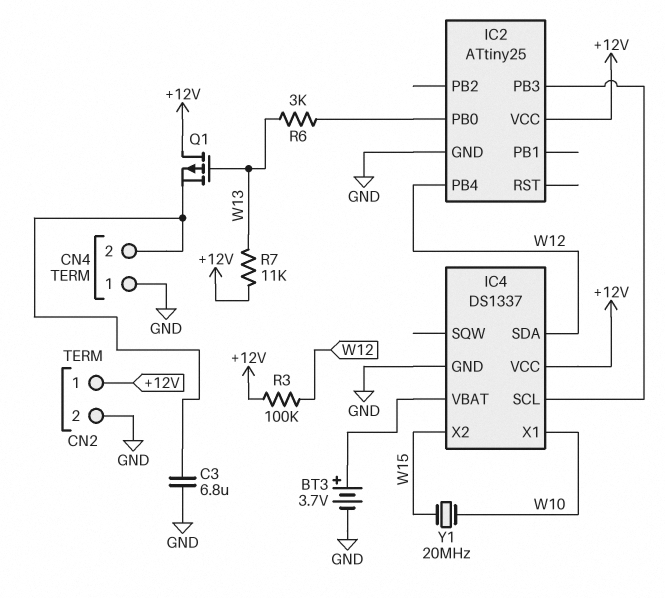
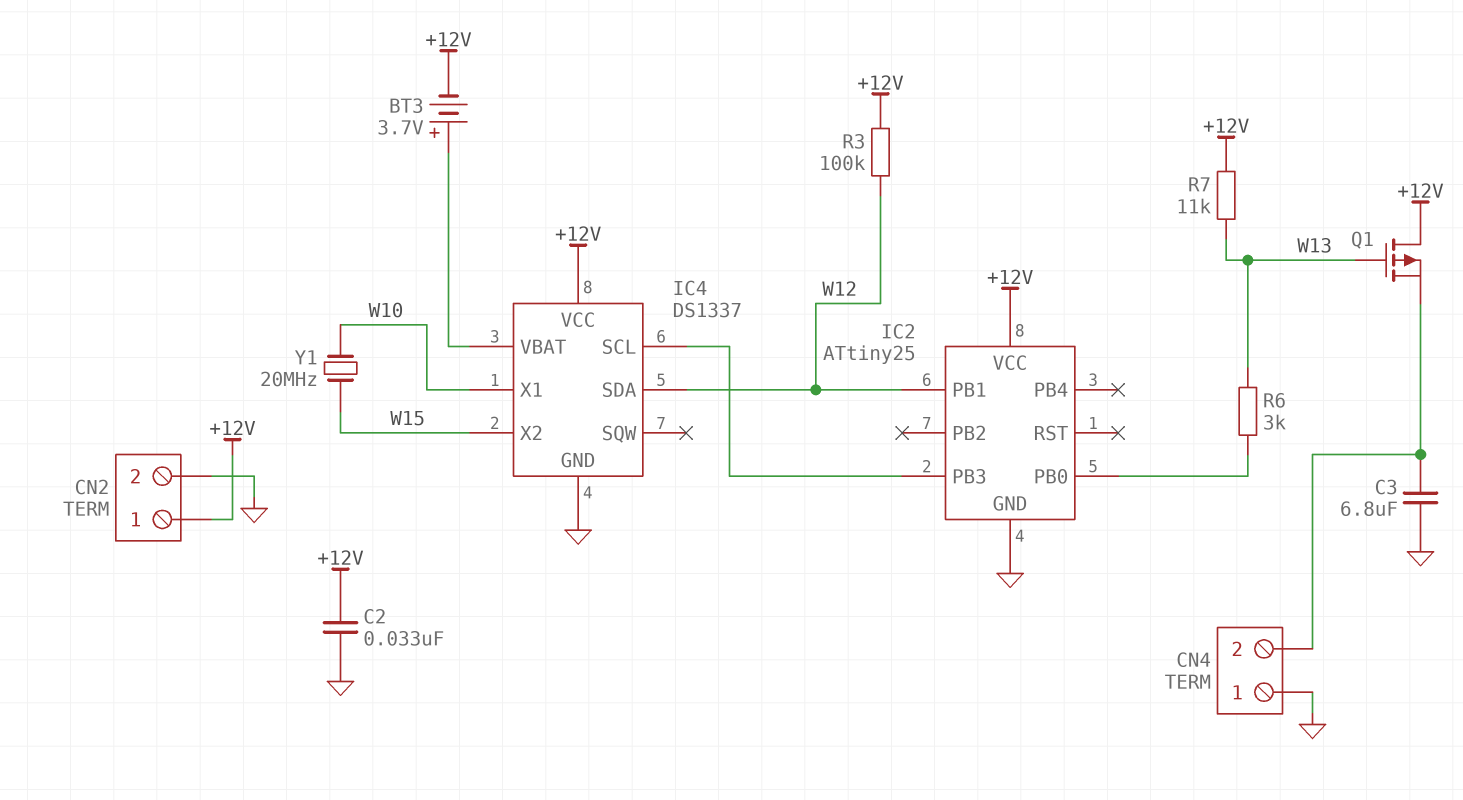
BT3: 3.7V (plus IC4/VBAT, minus GND) -> 3.7V (plus IC4/VBAT, minus +12V)
C2: none -> 33nF (+12V, GND)
IC2 pin PB1: none -> W12
IC2 pin PB4: W12 -> none

